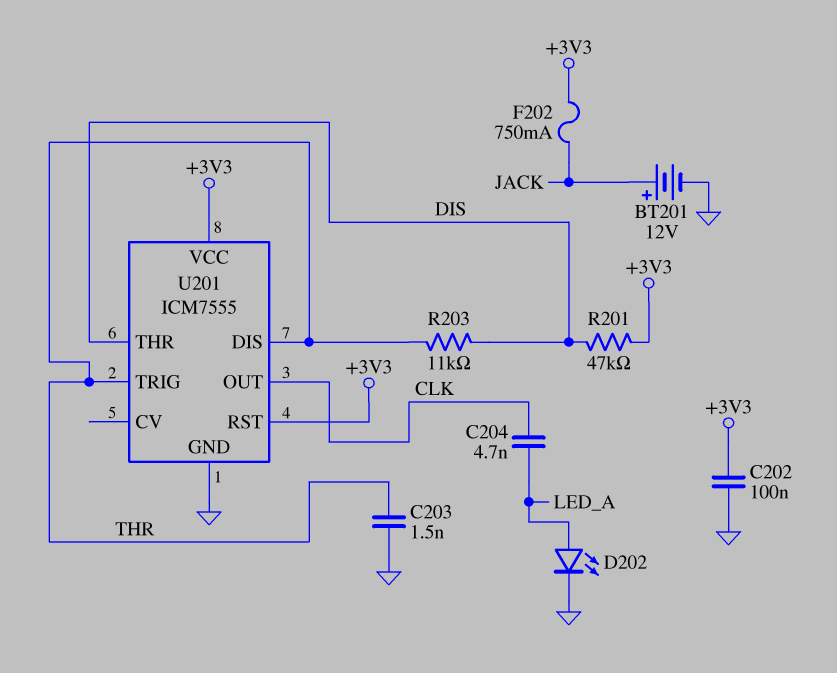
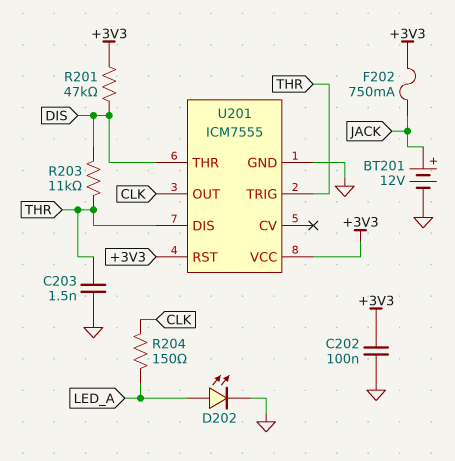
C204: 4.7nF (CLK, LED_A) -> none
R204: none -> 150 (CLK, LED_A)

